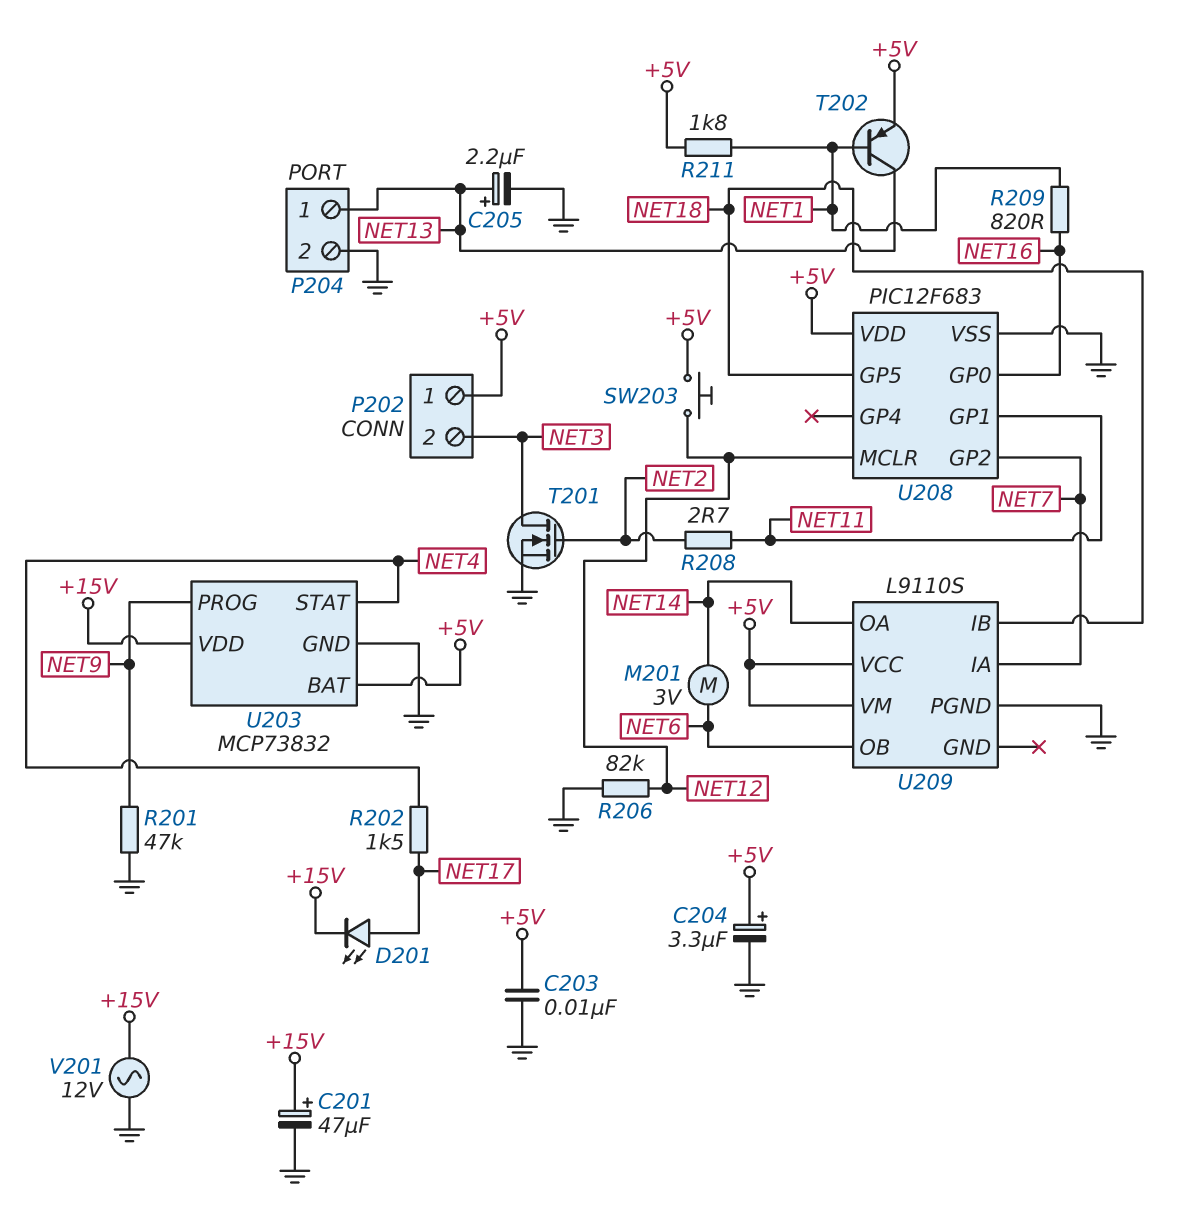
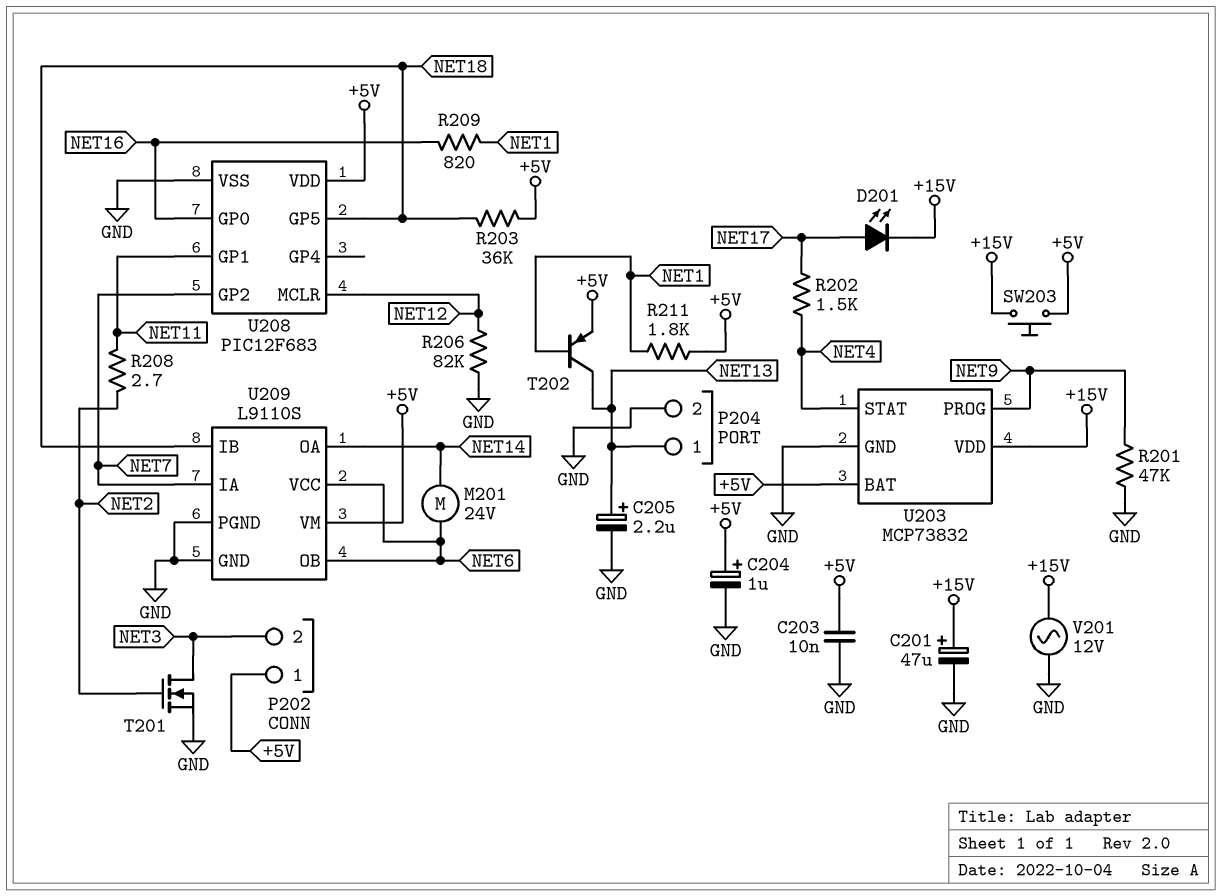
C204: 3.3uF (plus +5V, minus GND) -> 1uF (plus +5V, minus GND)
M201: motor 3V (NET6, NET14) -> motor 24V (NET6, NET14)
R203: none -> 36k (+5V, NET18)
SW203: button (+5V, NET12) -> button (+5V, +15V)
U209 pin GND: none -> GND
U209 pin VCC: +5V -> NET6

